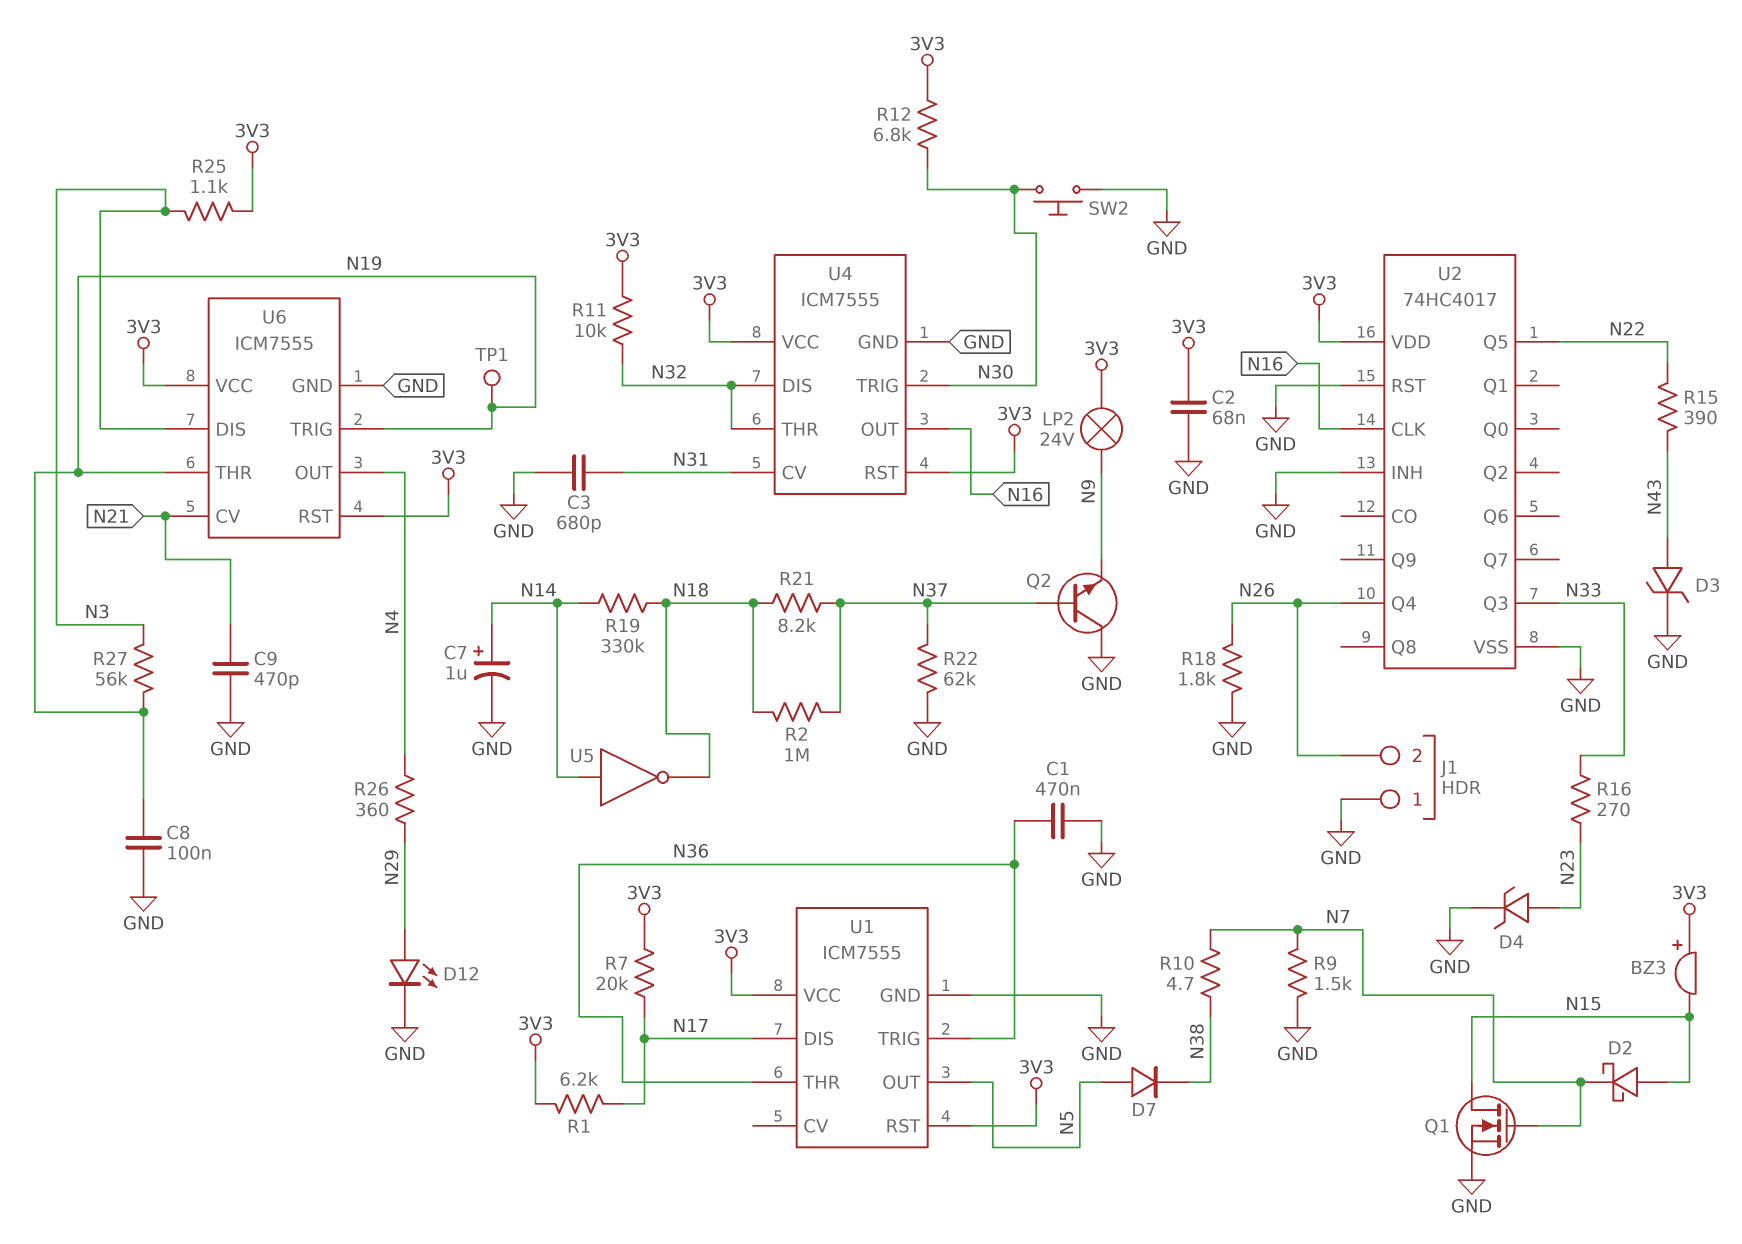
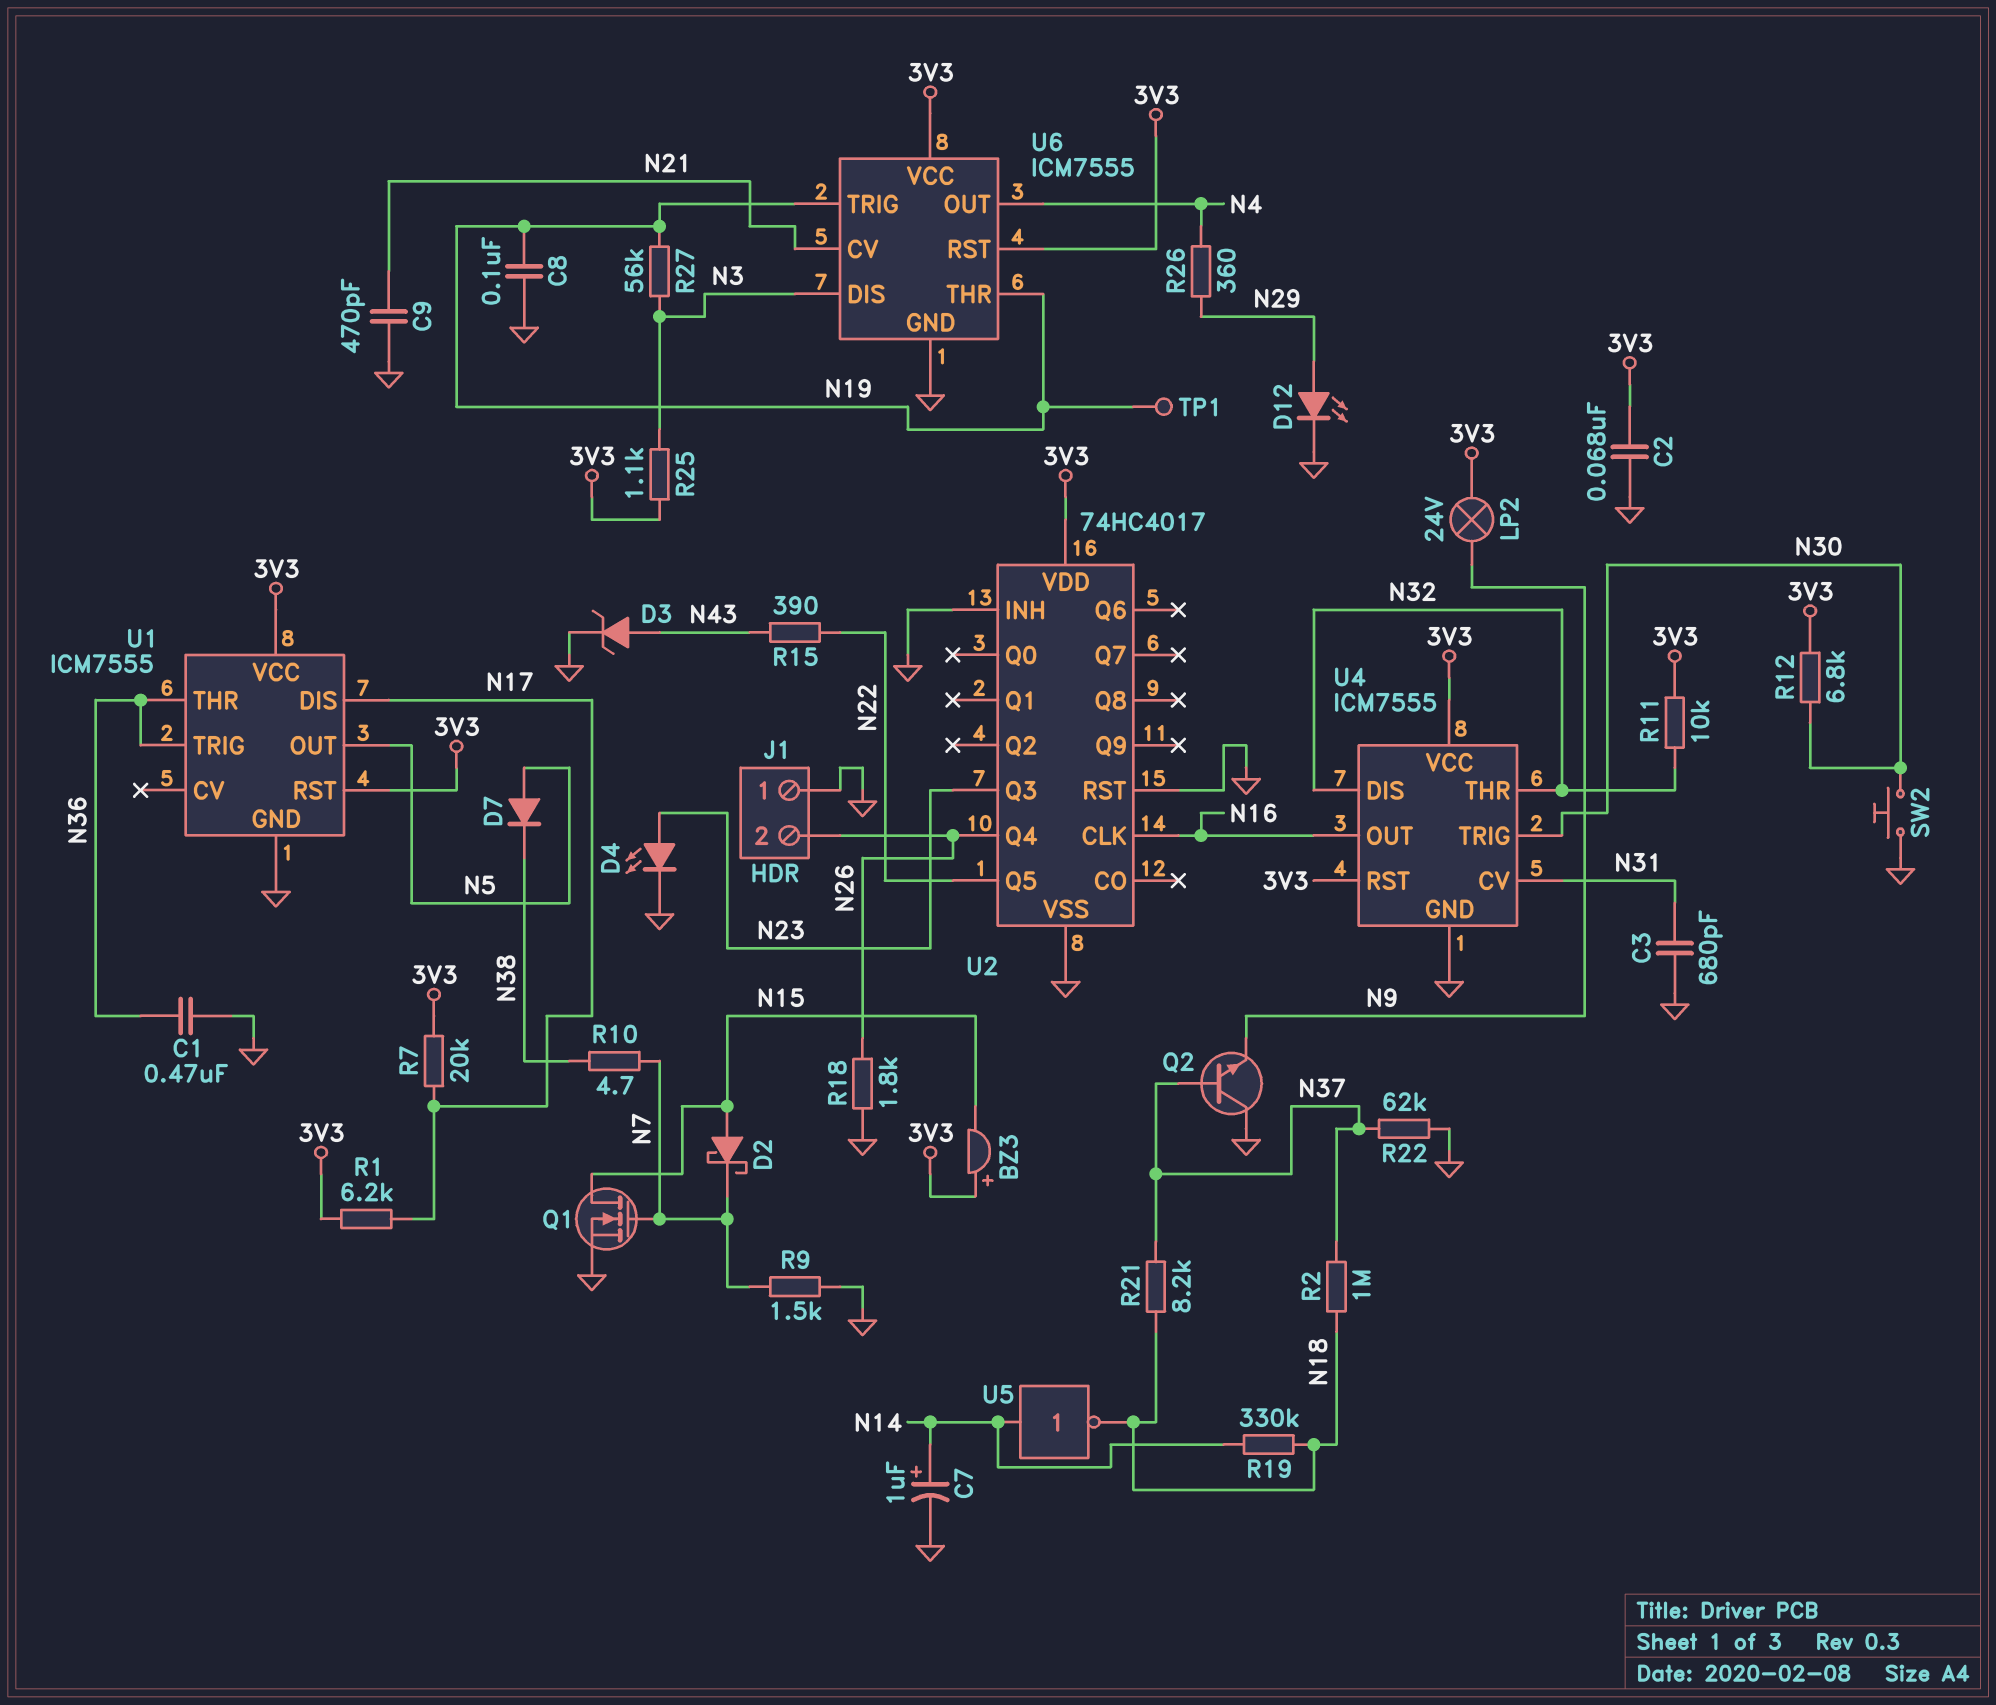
D4: zener (A N23, K GND) -> LED (A N23, K GND)
R16: 270 (N23, N33) -> none
U2 pin Q3: N33 -> N23

